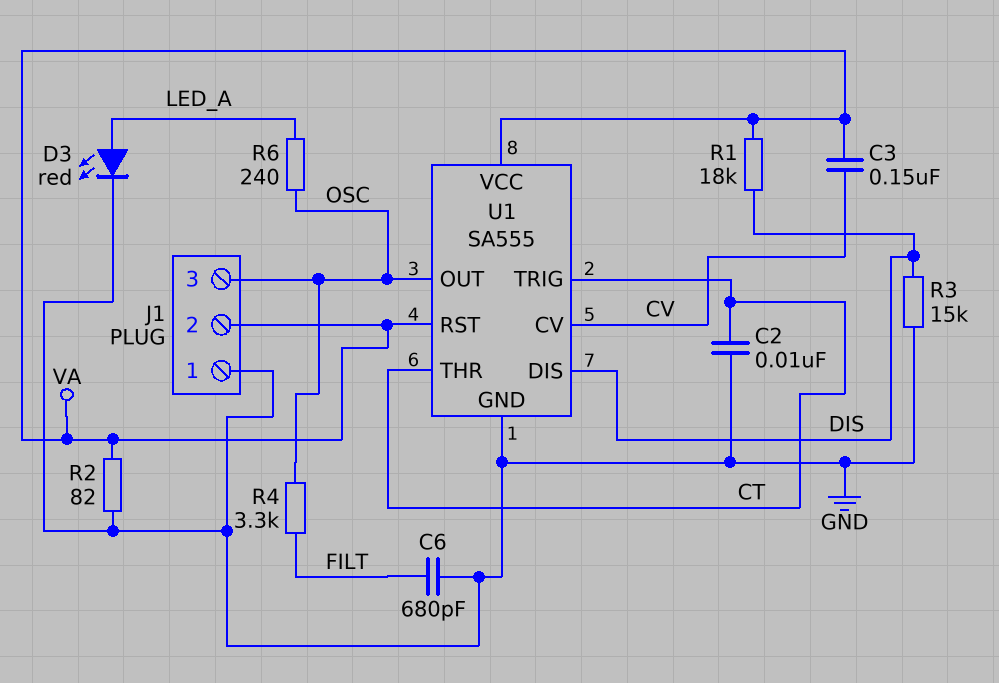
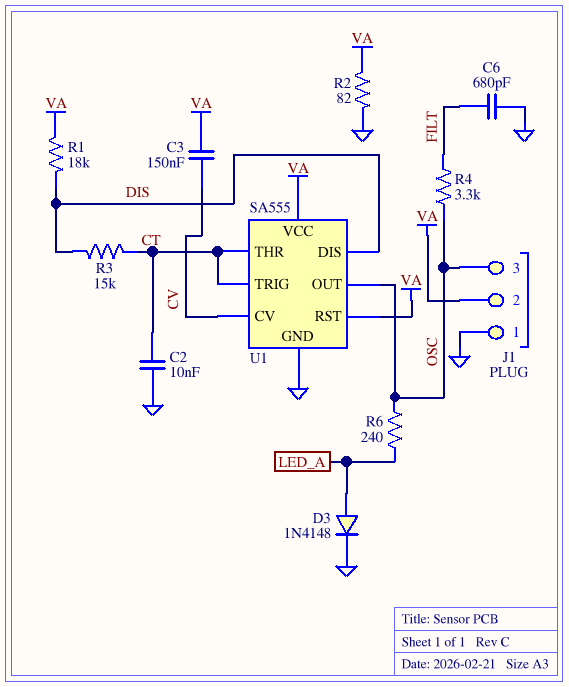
D3: LED red (A LED_A, K GND) -> diode 1N4148 (A LED_A, K GND)
R3: 15k (DIS, GND) -> 15k (CT, DIS)

